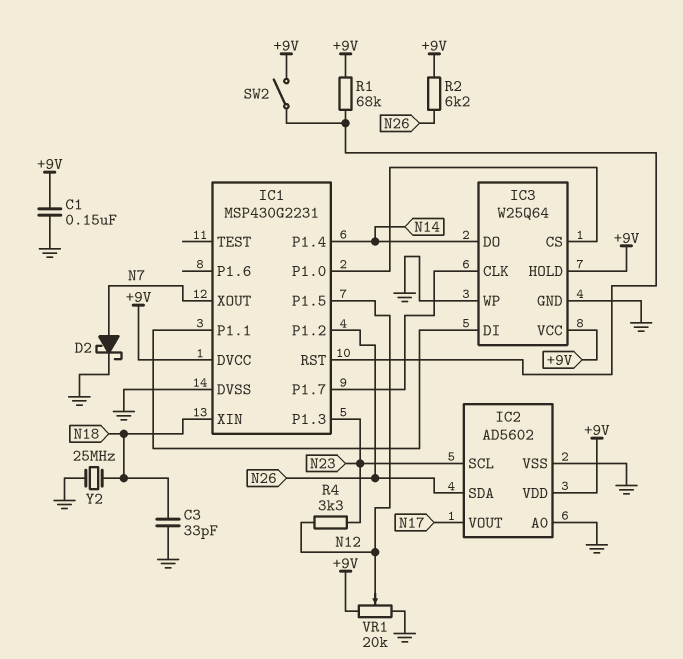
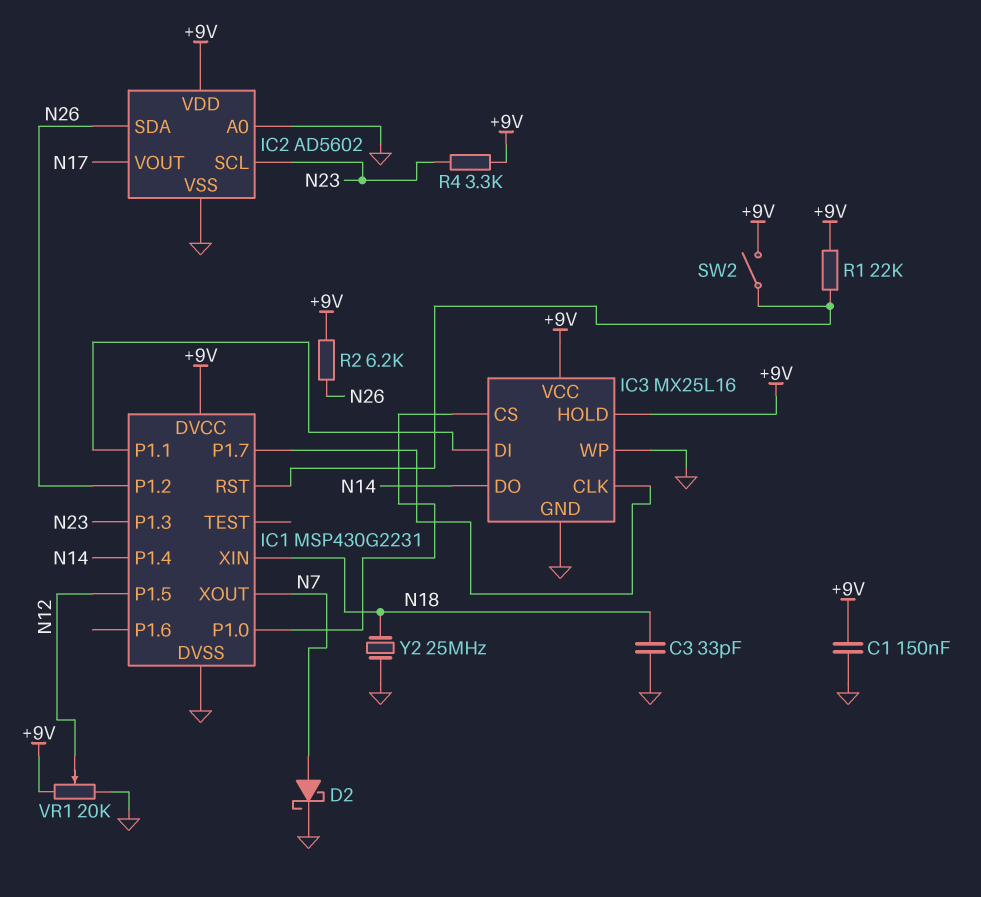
IC3: W25Q64 -> MX25L16
R1: 68k (+9V, IC1/RST) -> 22k (+9V, IC1/RST)
R4: 3.3k (N12, N23) -> 3.3k (+9V, N23)

